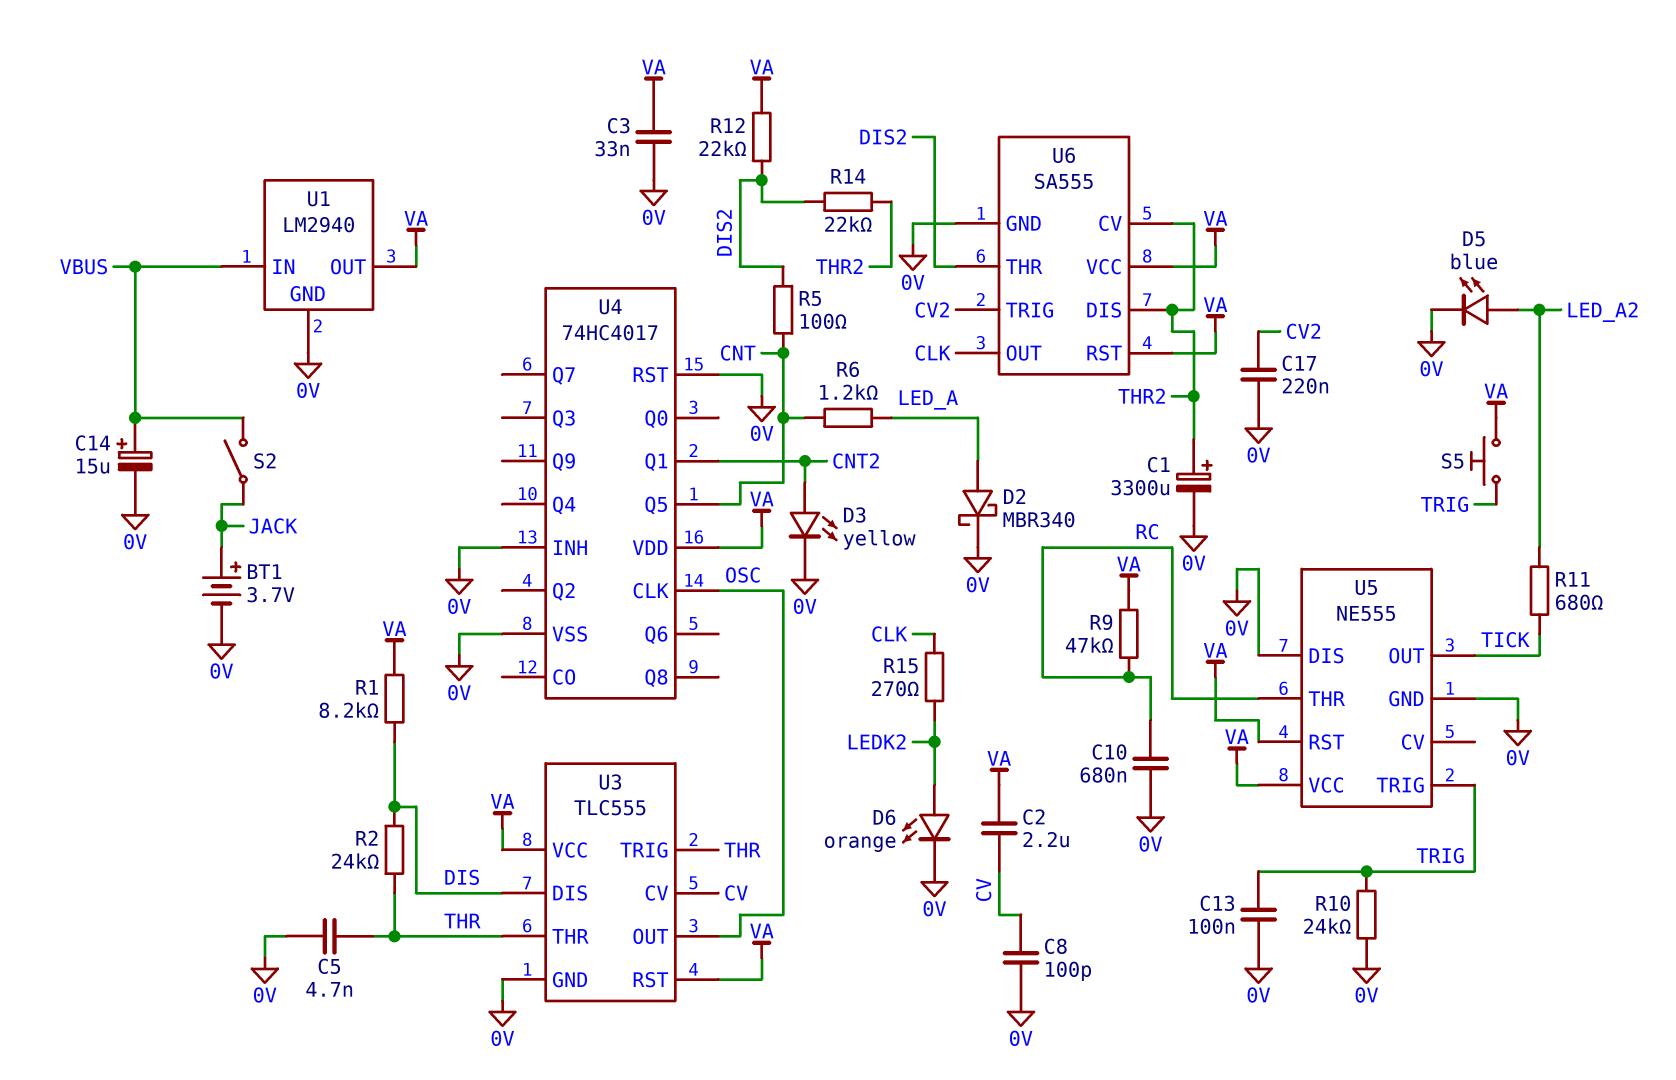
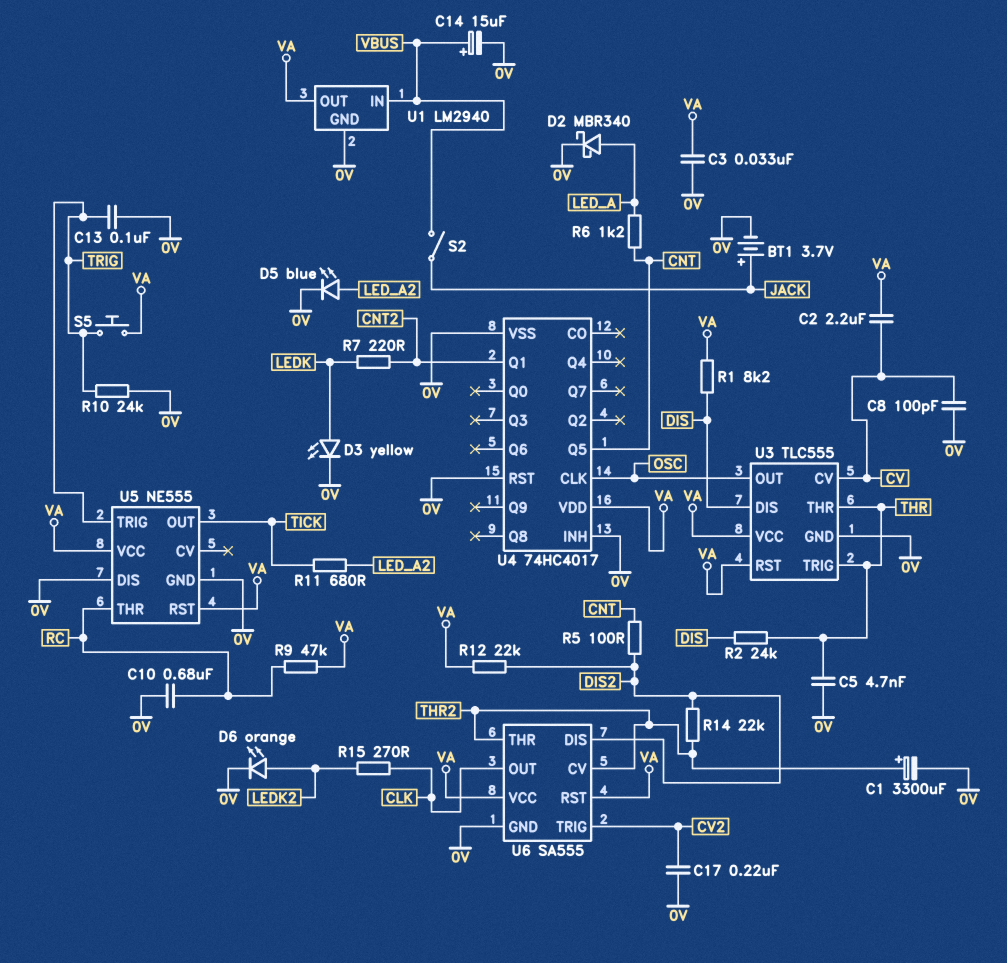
D3: LED yellow (A CNT2, K 0V) -> LED yellow (A LEDK, K 0V)
R7: none -> 220 (CNT2, LEDK)
U6 pin DIS: THR2 -> DIS2
U6 pin THR: DIS2 -> THR2

